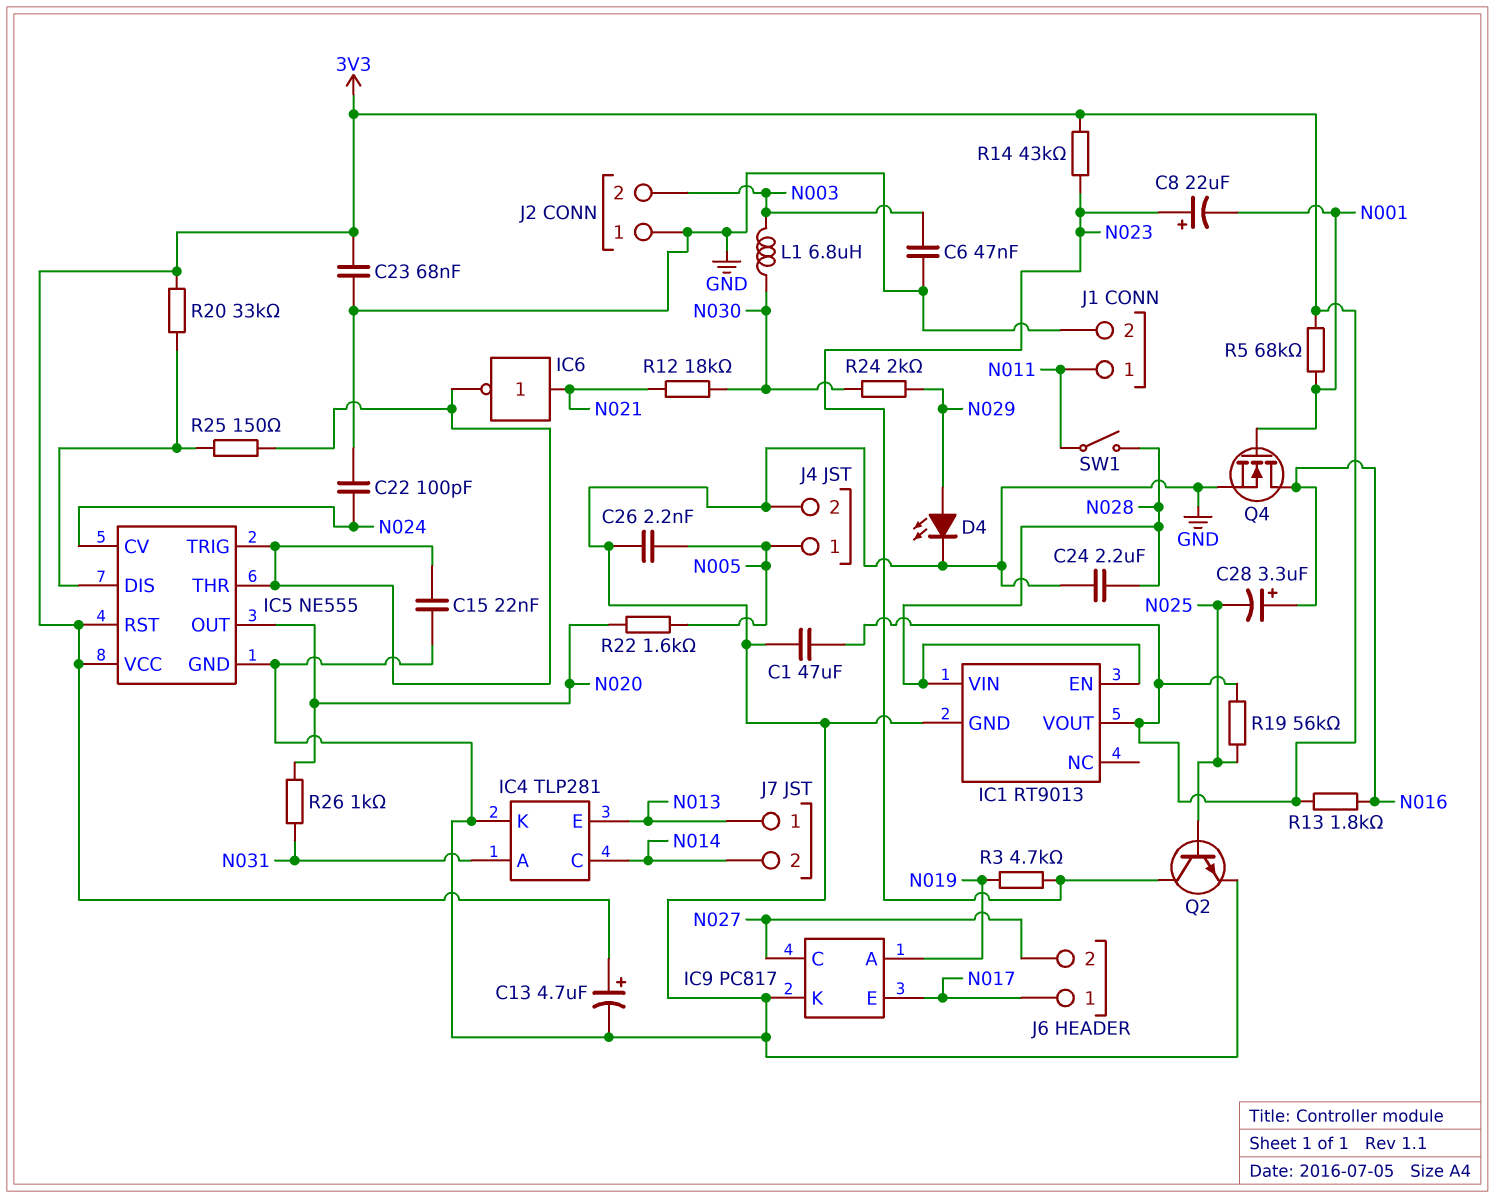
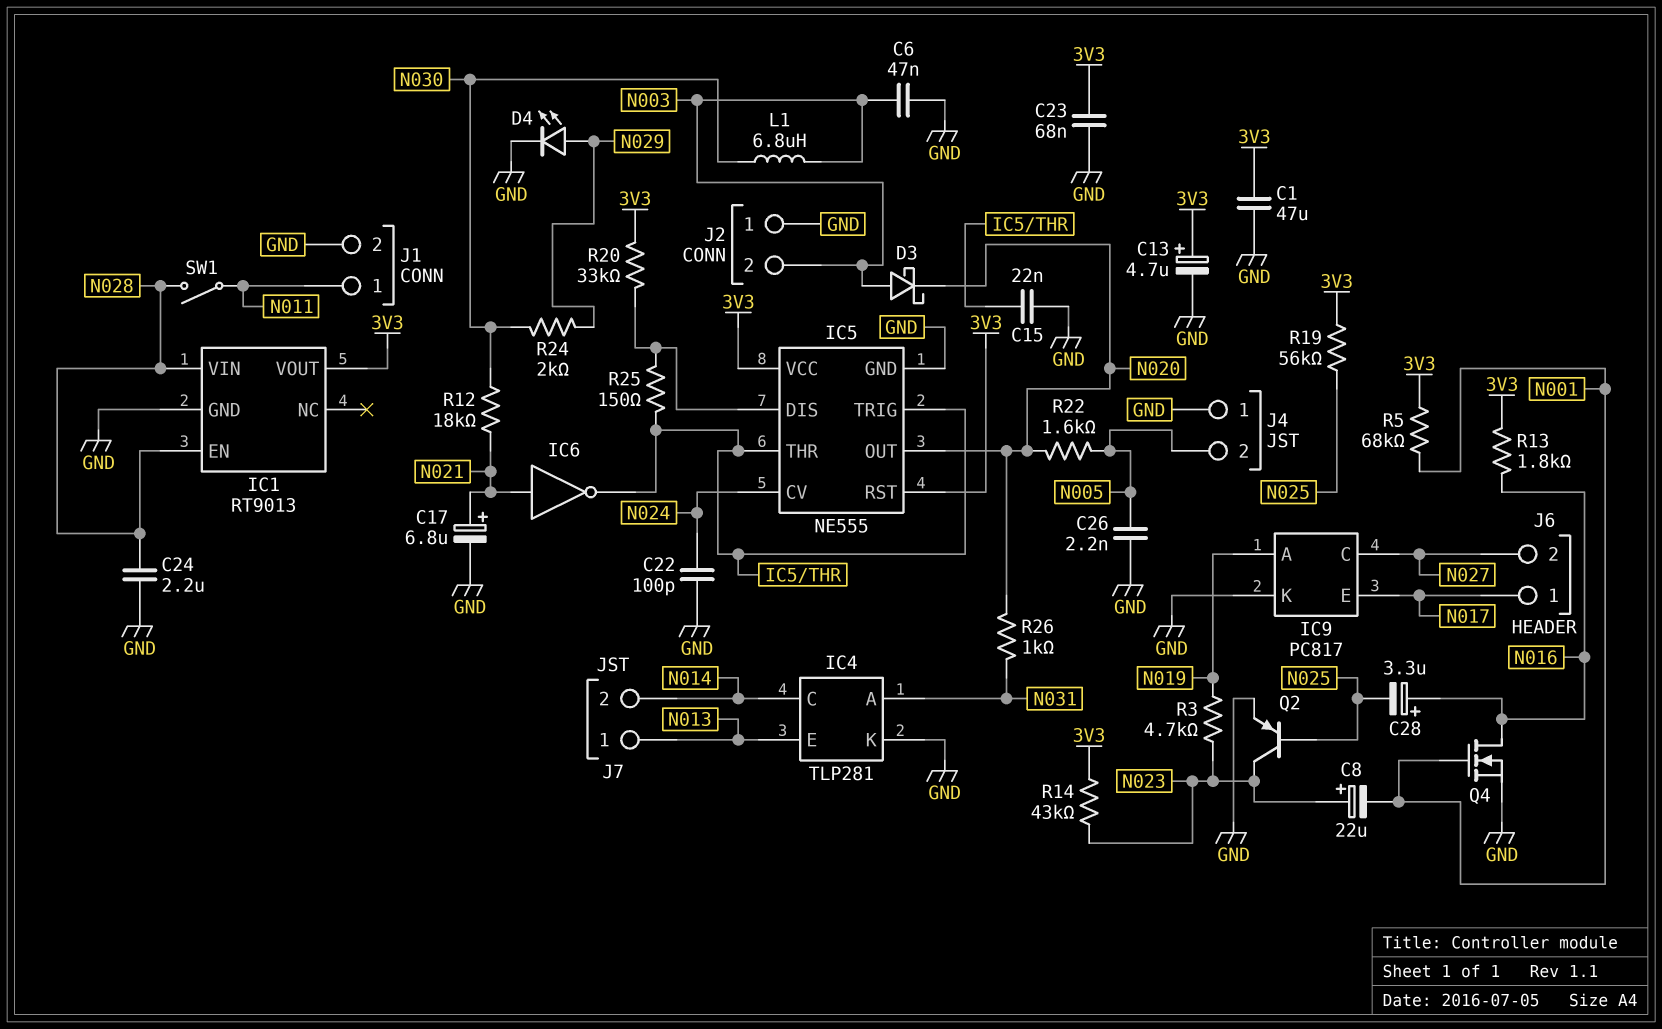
C17: none -> 6.8uF (plus N021, minus GND)
D3: none -> schottky (A N003, K N020)
J4 pin 1: N005 -> GND
J4 pin 2: GND -> N005
Q2: NPN (B N025, C N023, E GND) -> PNP (B N025, C N023, E GND)

